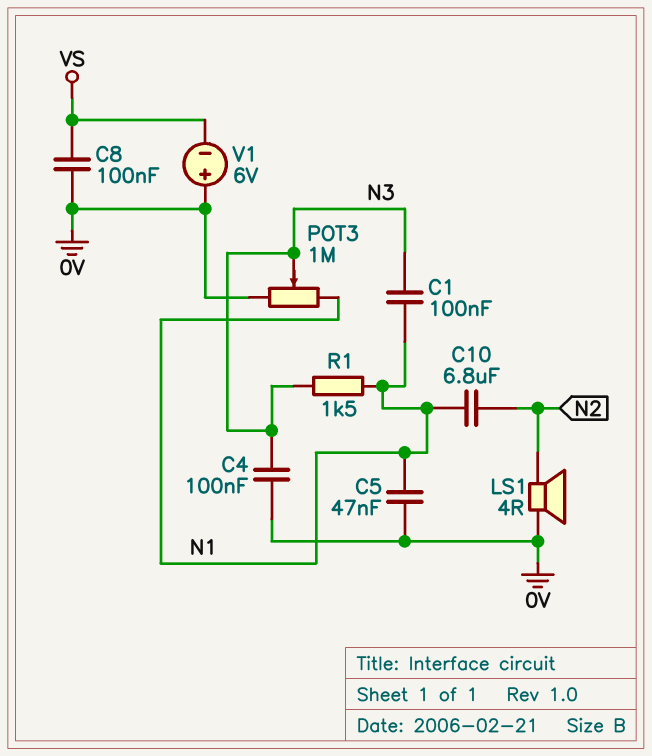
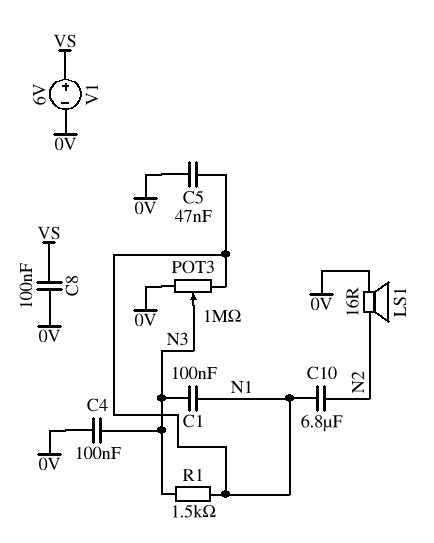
LS1: speaker 4R (0V, N2) -> speaker 16R (0V, N2)
V1: 6V (plus 0V, minus VS) -> 6V (plus VS, minus 0V)

